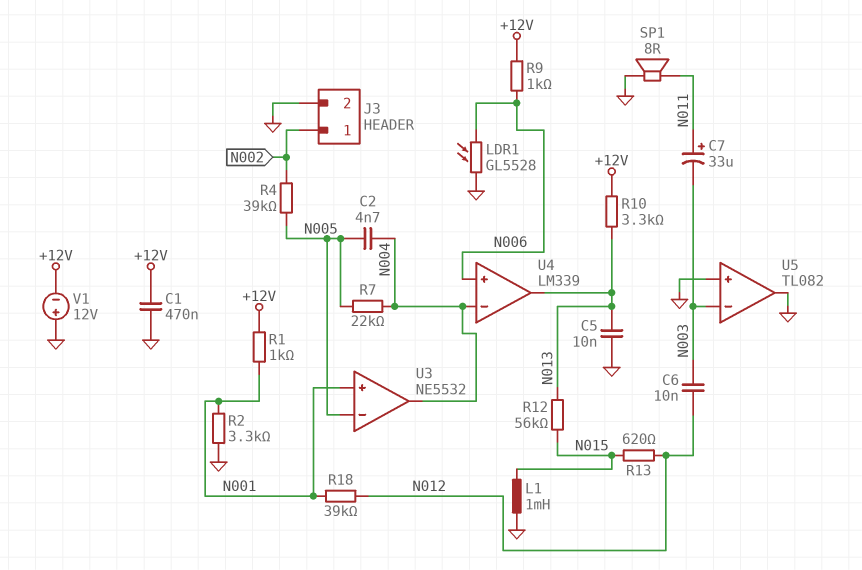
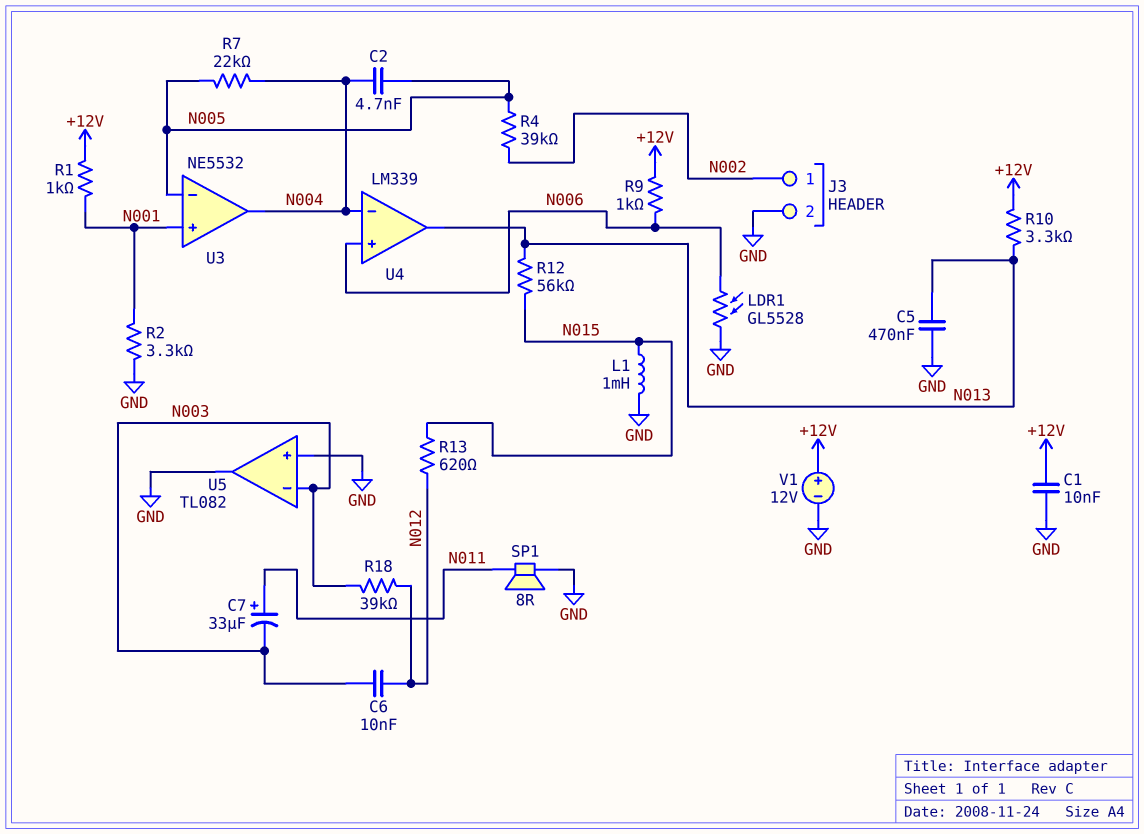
C1: 470nF (+12V, GND) -> 10nF (+12V, GND)
C5: 10nF (GND, N013) -> 470nF (GND, N013)
R18: 39k (N001, N012) -> 39k (N003, N012)
V1: 12V (plus GND, minus +12V) -> 12V (plus +12V, minus GND)

